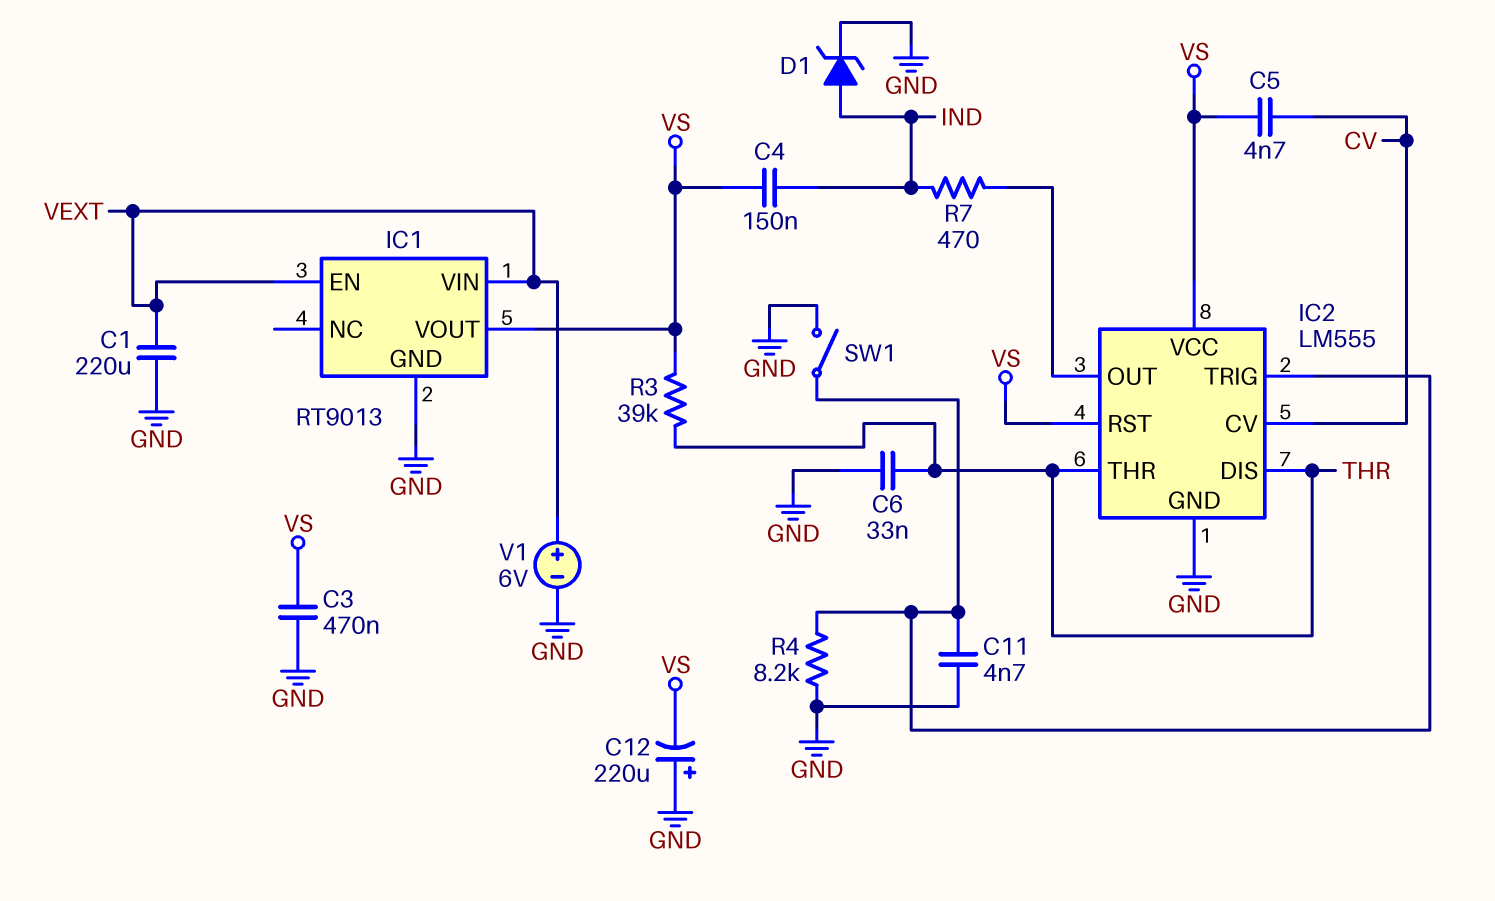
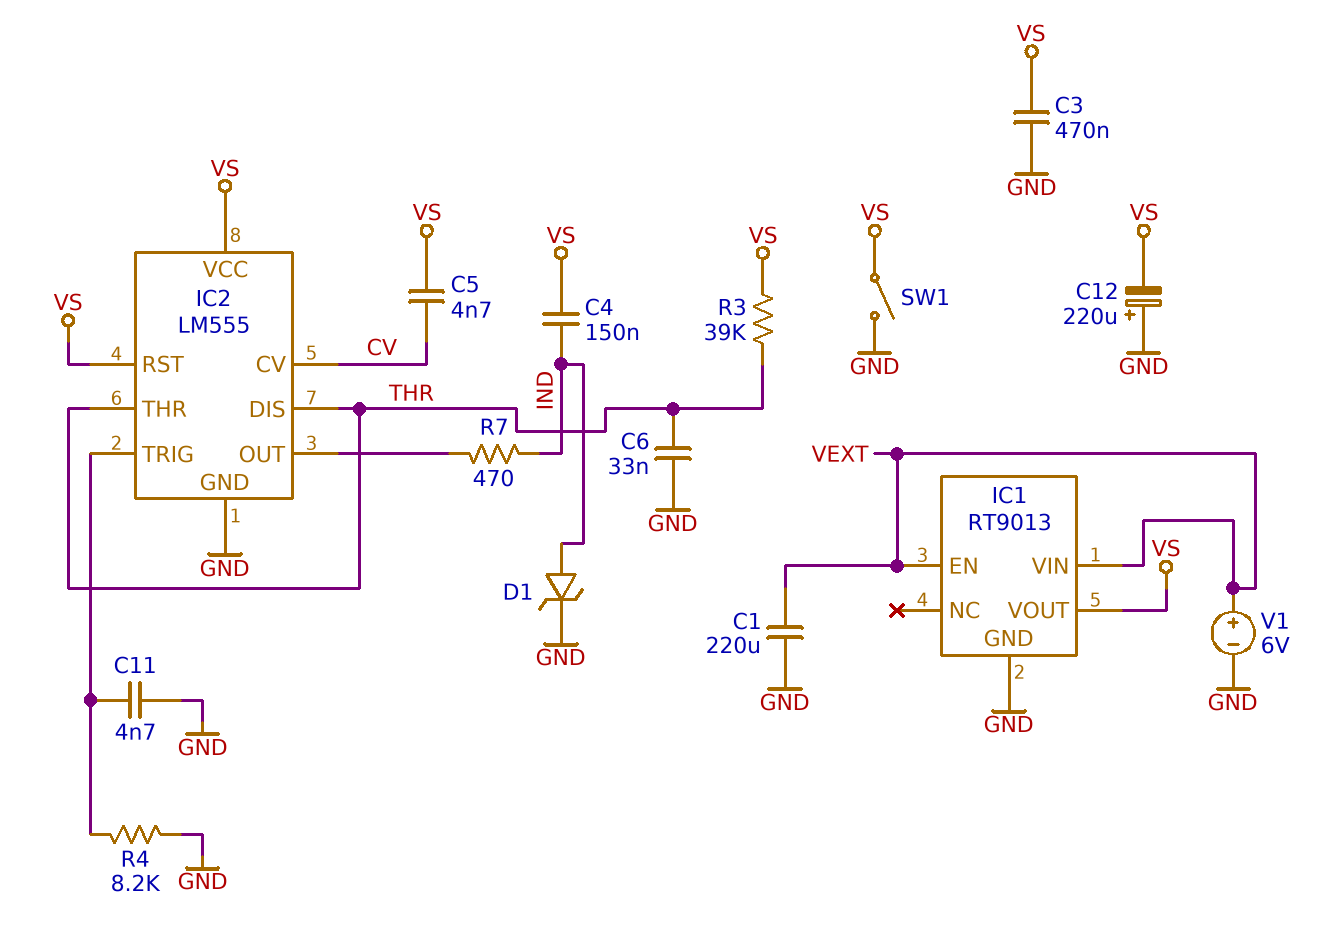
SW1: switch (GND, IC2/TRIG) -> switch (GND, VS)

